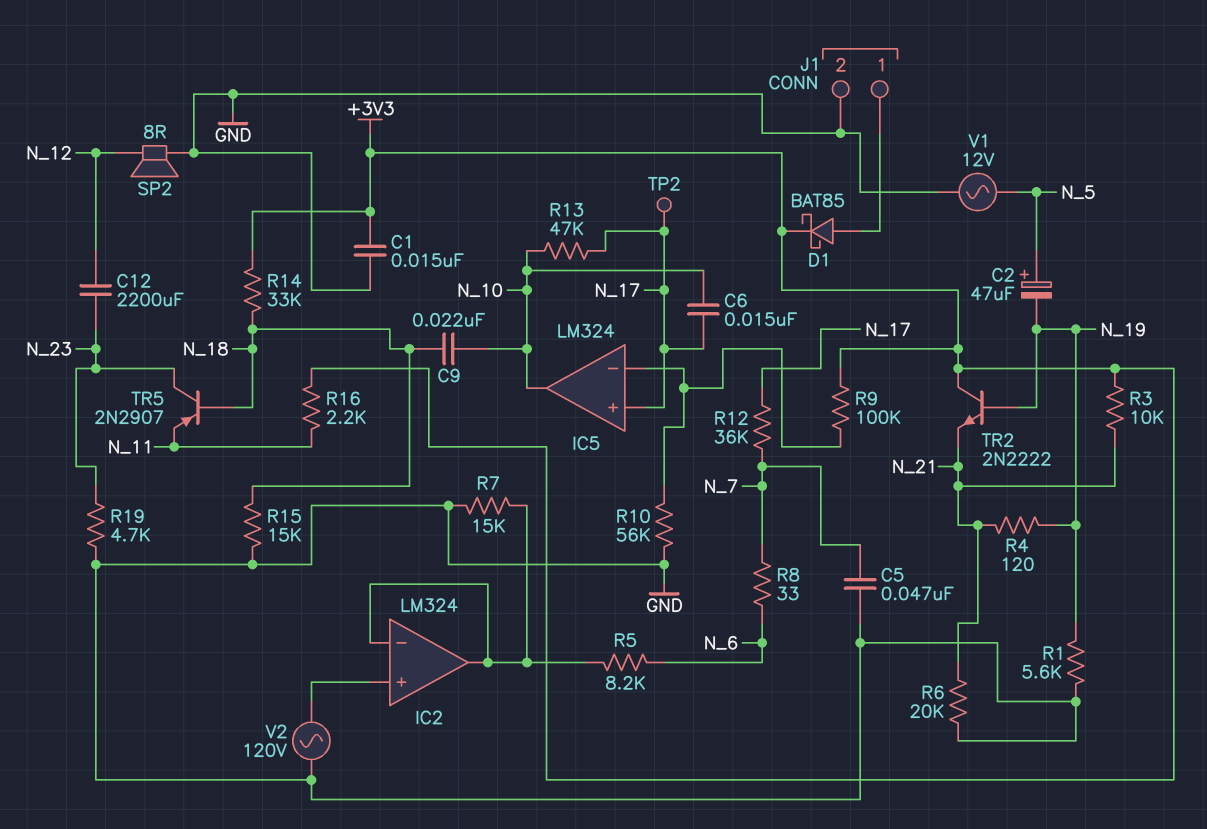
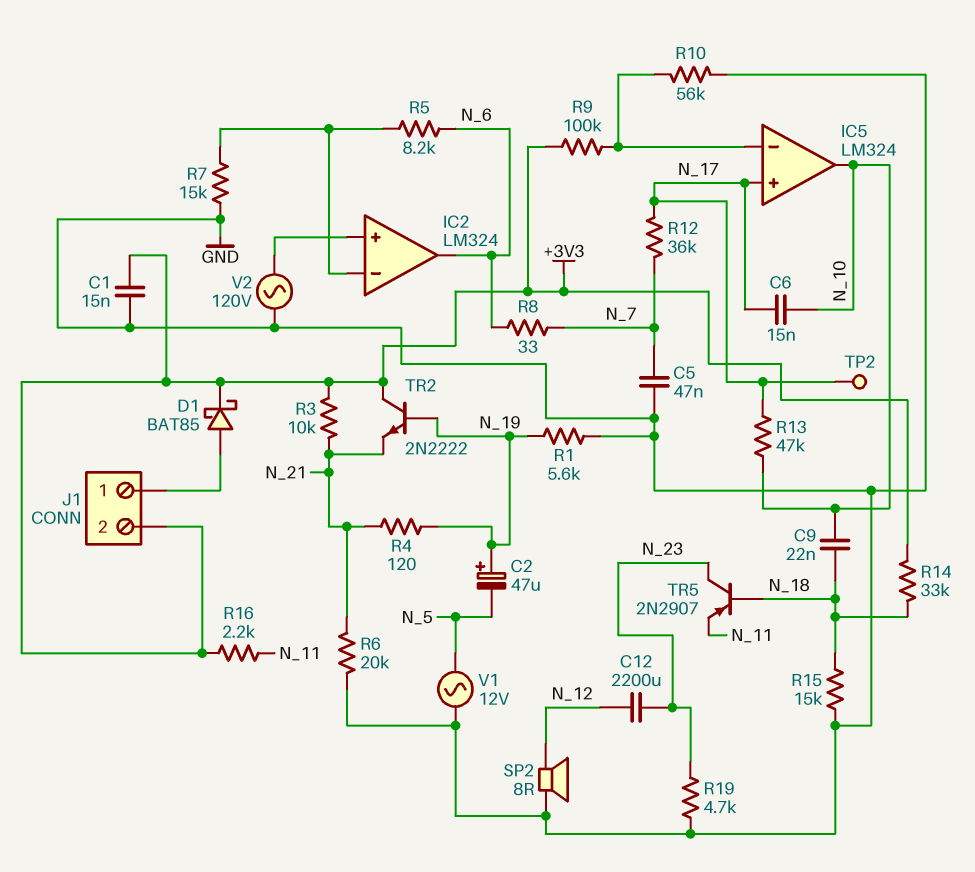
C2: 47uF (plus N_5, minus N_19) -> 47uF (plus N_19, minus N_5)
IC2 pin out: IC2/in- -> N_6
J1 pin 2: GND -> +3V3

